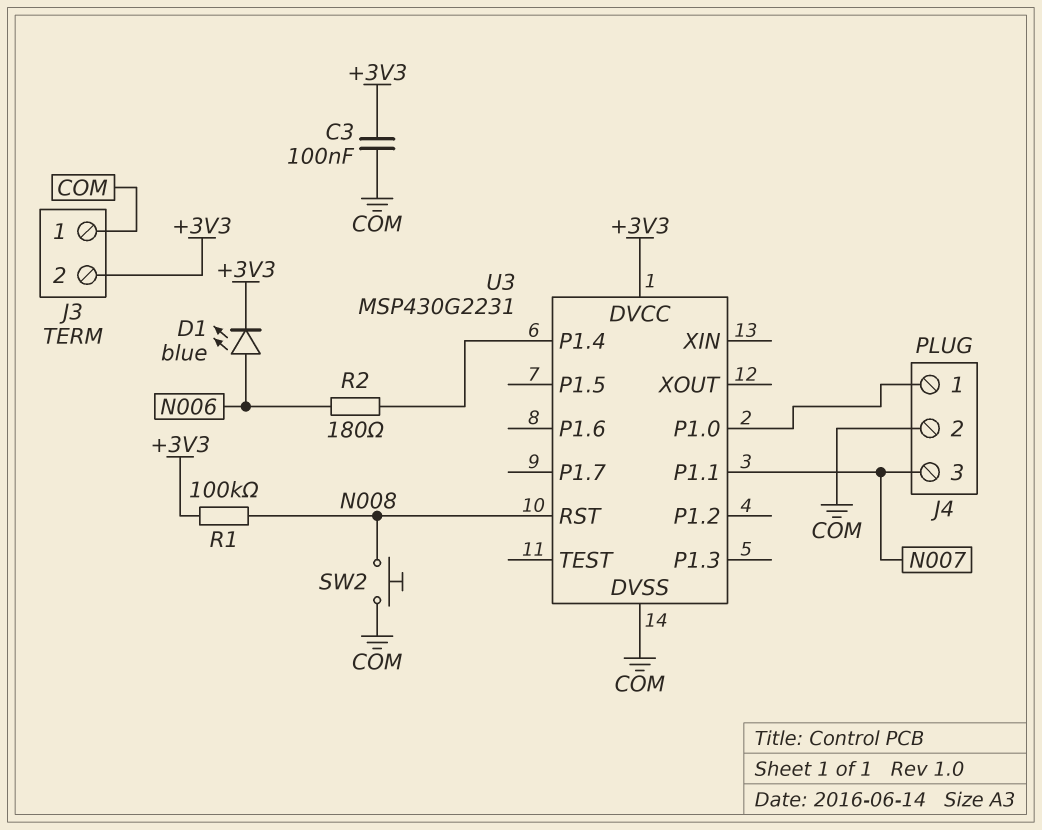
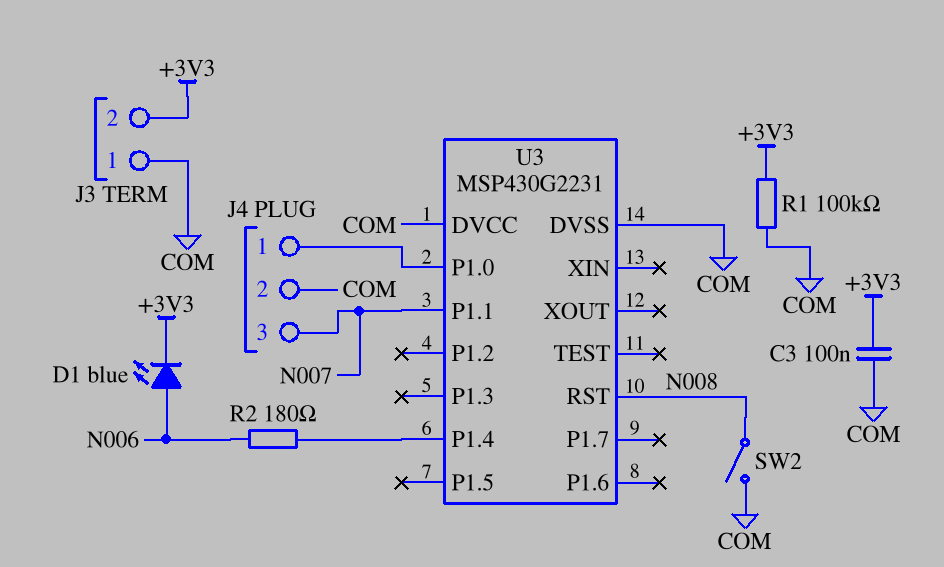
R1: 100k (+3V3, N008) -> 100k (+3V3, COM)
SW2: button (COM, N008) -> switch (COM, N008)
U3 pin DVCC: +3V3 -> COM

